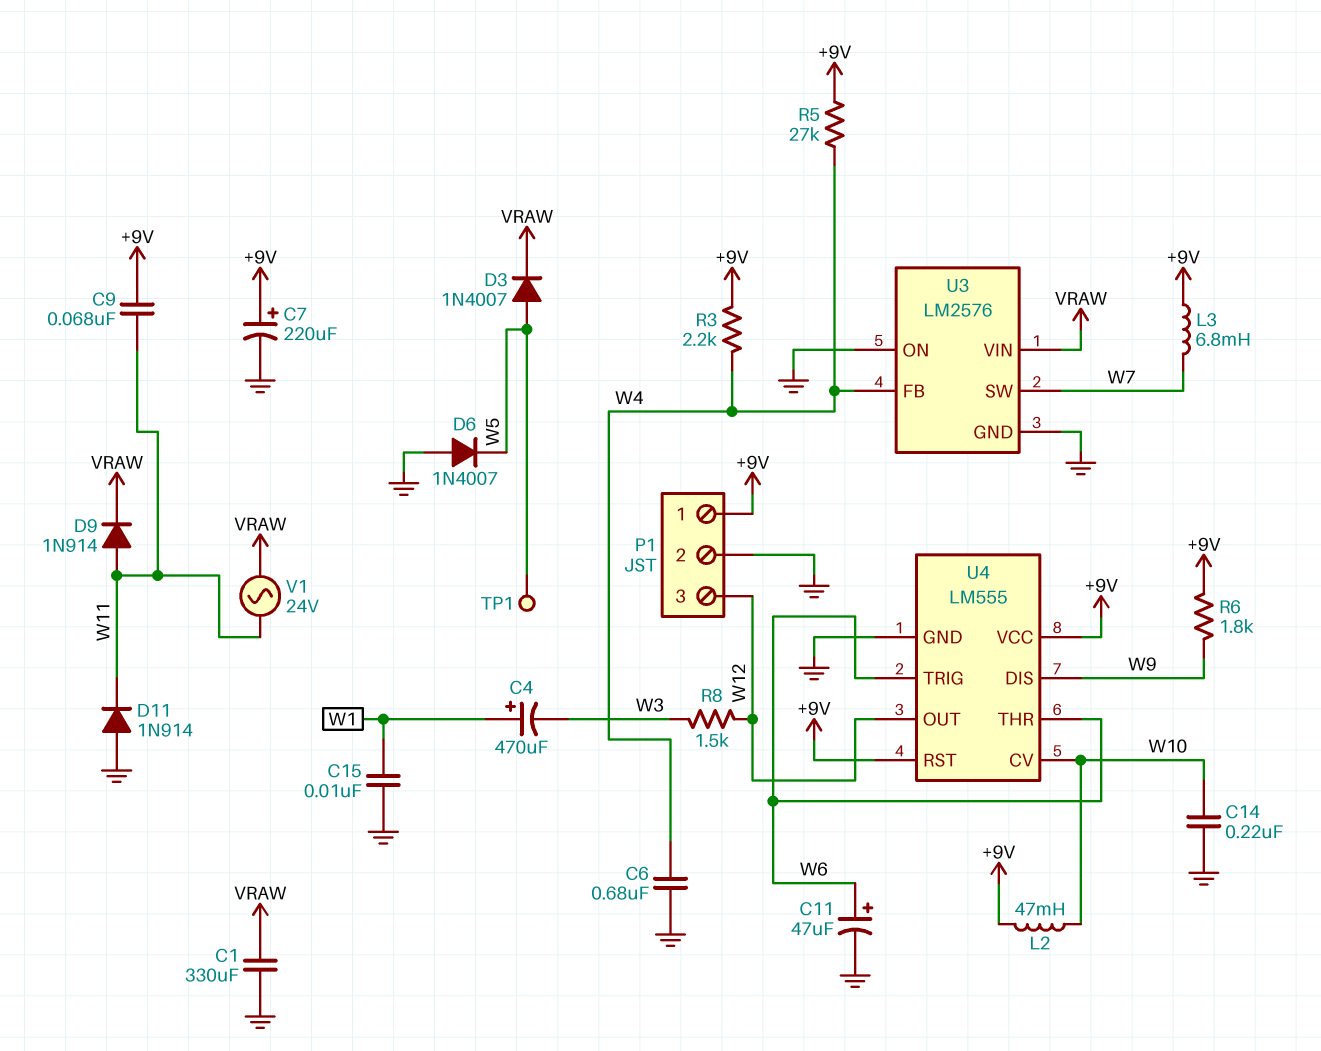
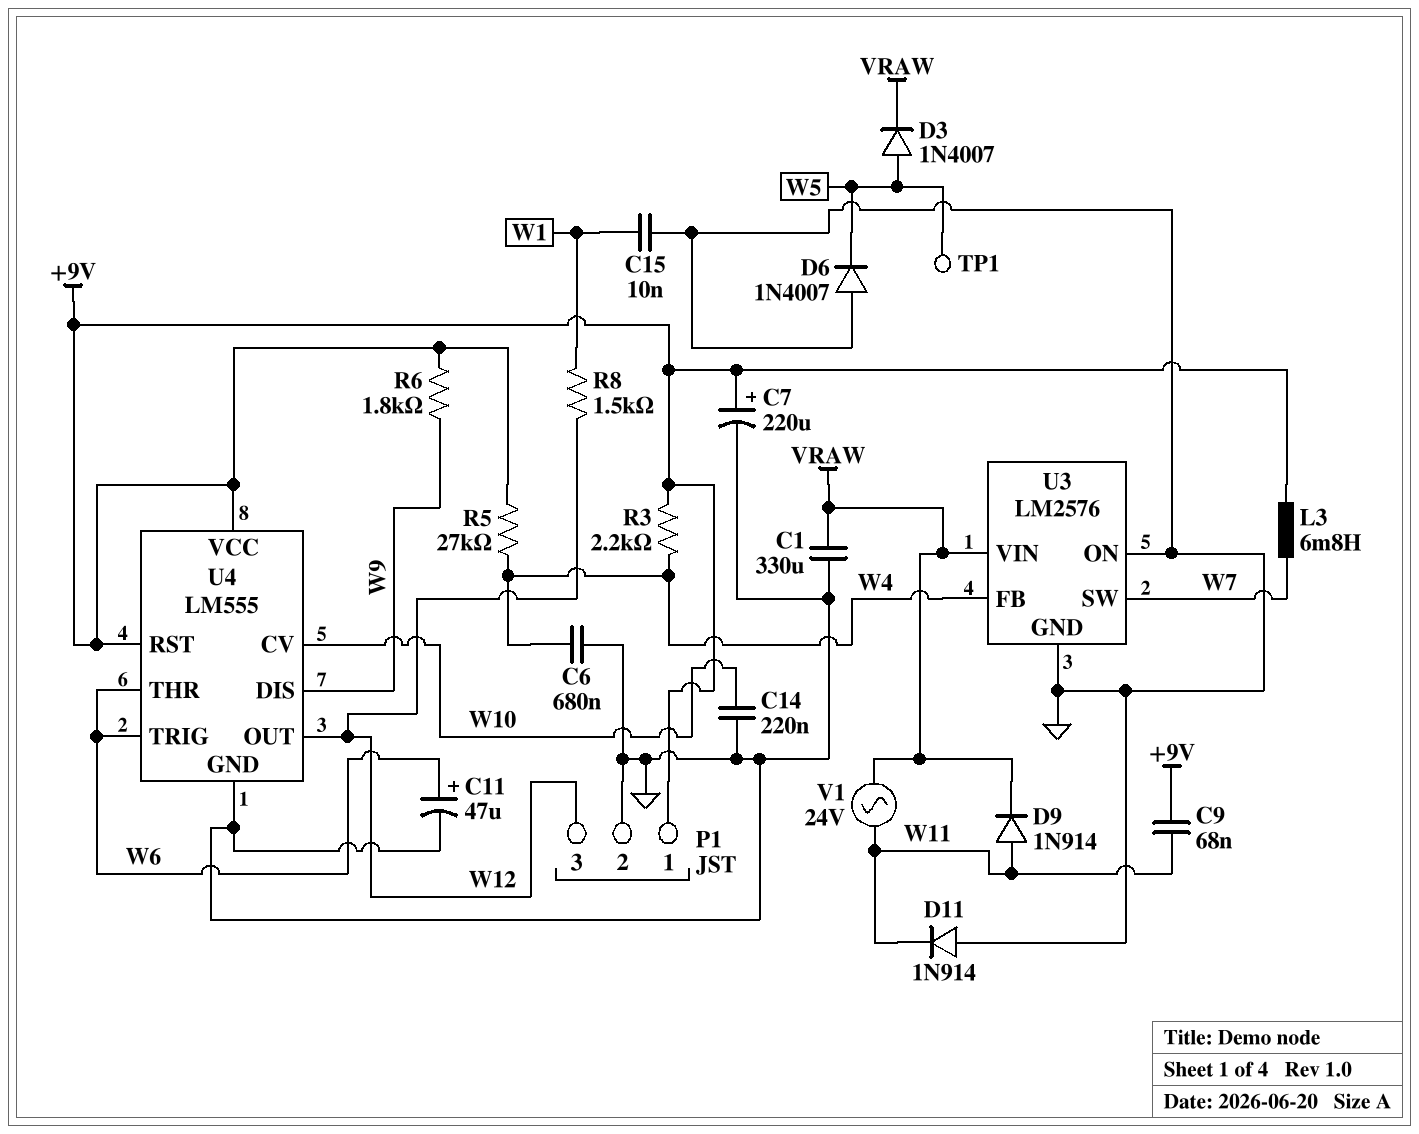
C4: 470uF (plus W1, minus W3) -> none
L2: 47mH (+9V, W10) -> none
R8: 1.5k (W3, W12) -> 1.5k (W1, W12)

